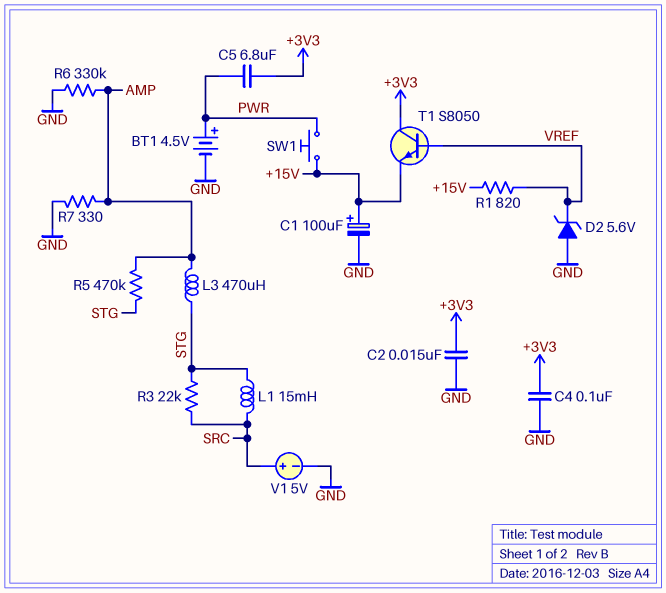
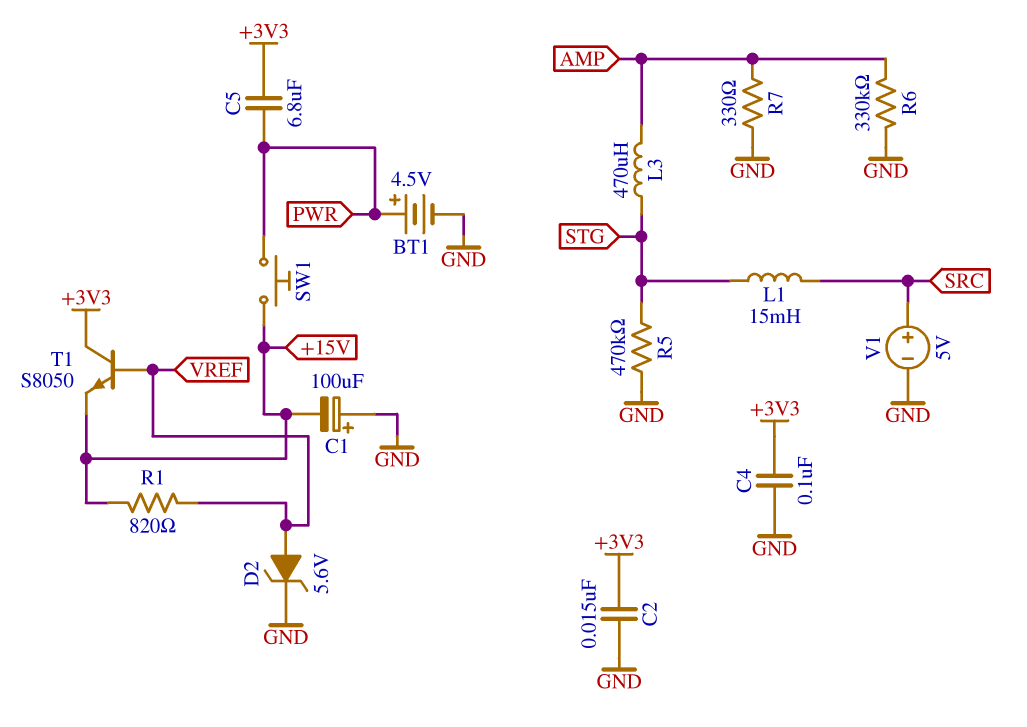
C1: 100uF (plus +15V, minus GND) -> 100uF (plus GND, minus +15V)
D2: zener 5.6V (A GND, K VREF) -> zener 5.6V (A VREF, K GND)
R3: 22k (SRC, STG) -> none
R5: 470k (AMP, STG) -> 470k (GND, STG)

